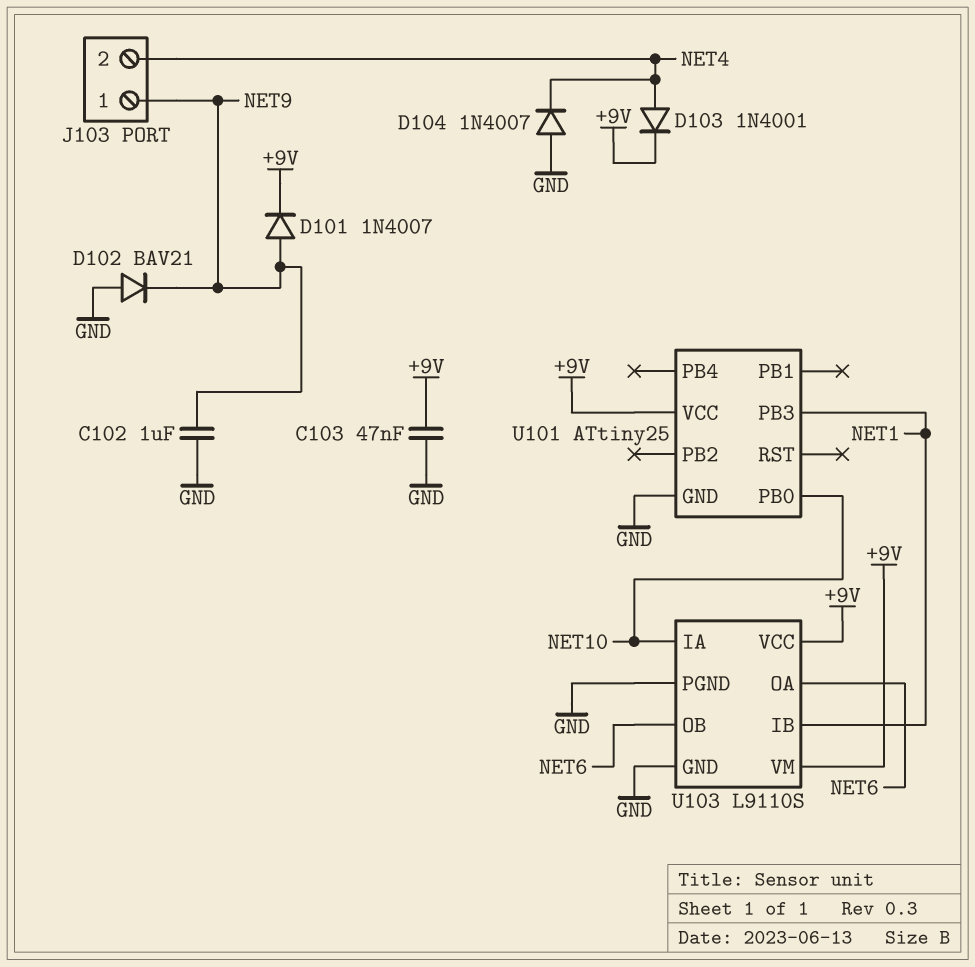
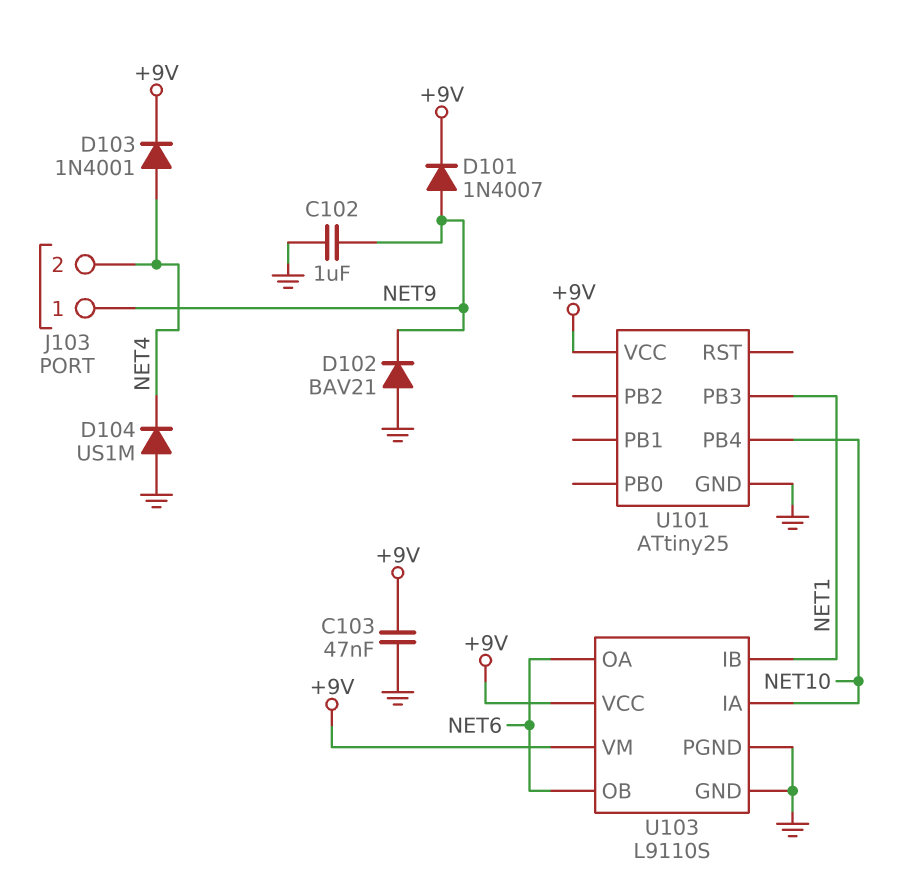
D104: diode 1N4007 (A GND, K NET4) -> diode US1M (A GND, K NET4)
U101 pin PB0: NET10 -> none
U101 pin PB4: none -> NET10

